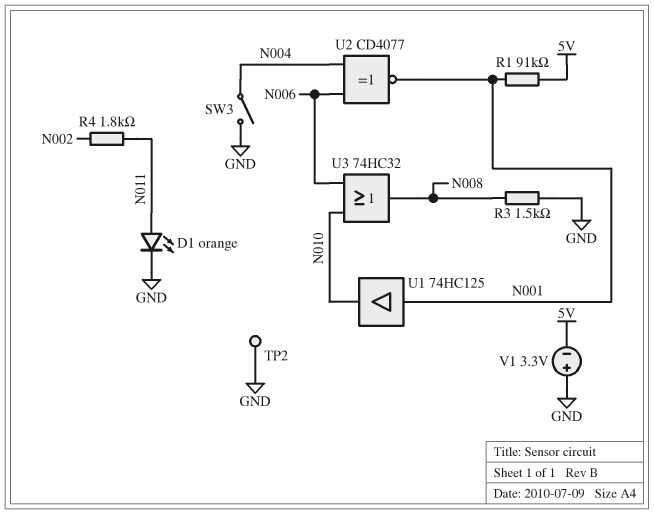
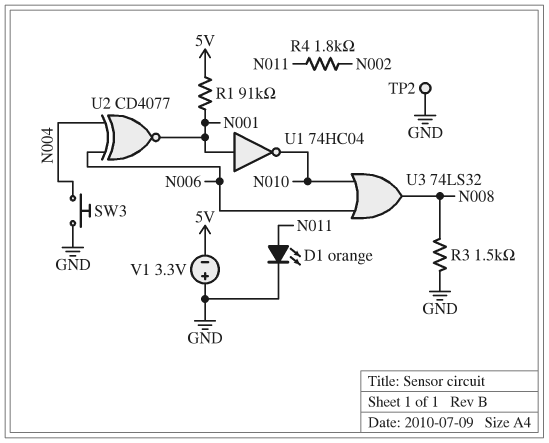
SW3: switch (GND, N004) -> button (GND, N004)
U1: buffer 74HC125 (in N001, out N010) -> NOT 74HC04 (in N001, out N010)
U3: OR 74HC32 (in N006, in N010, out N008) -> OR 74LS32 (in N006, in N010, out N008)

